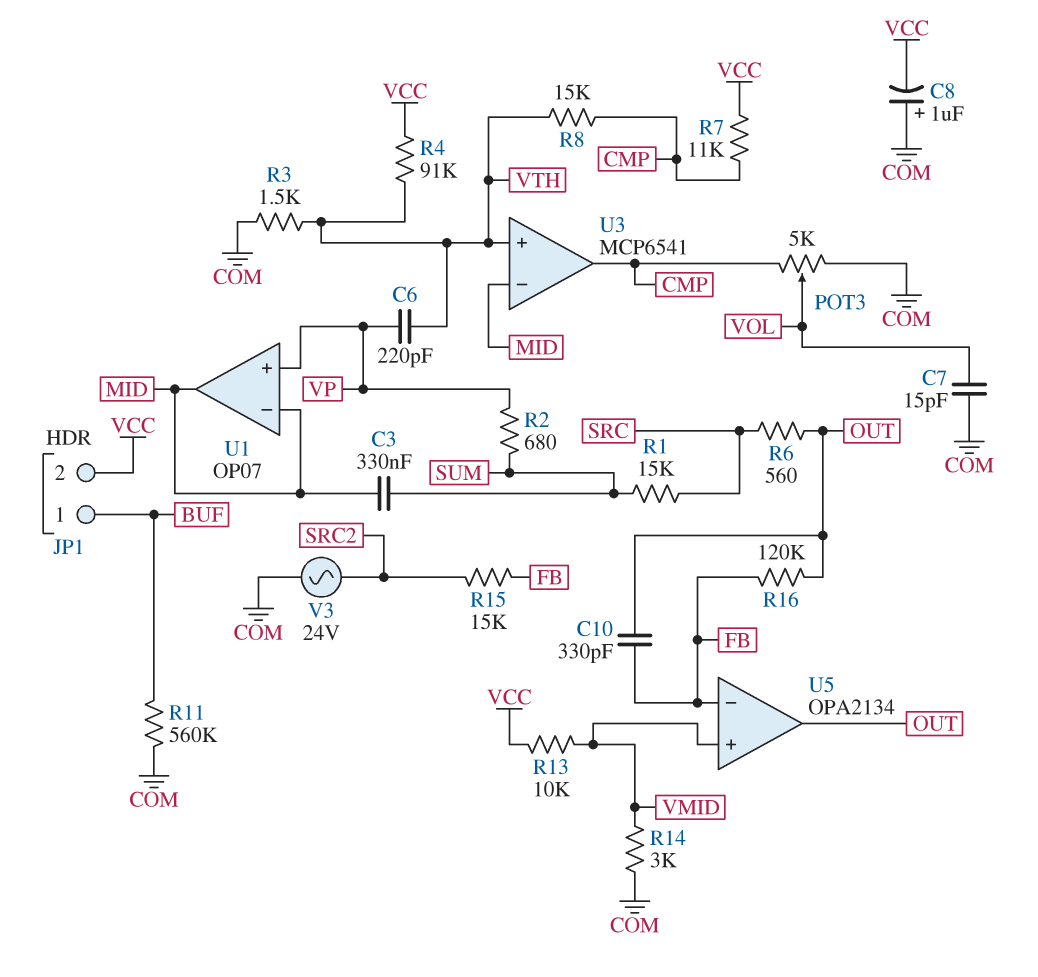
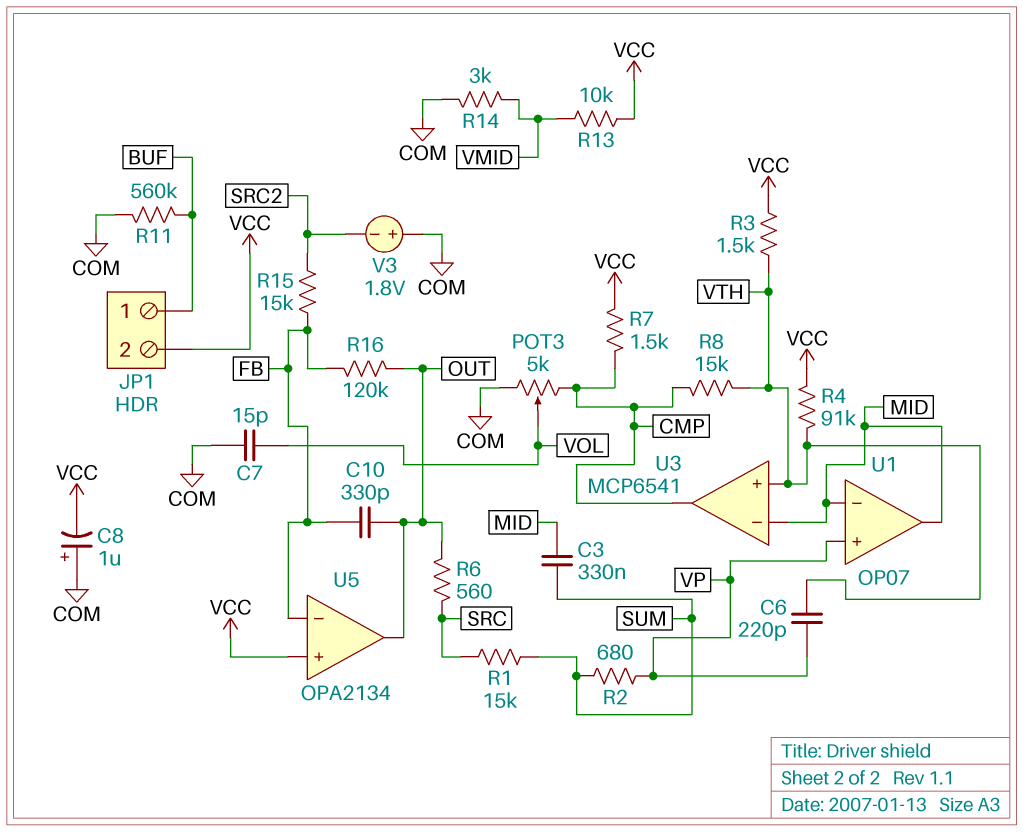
R3: 1.5k (COM, VTH) -> 1.5k (VCC, VTH)
R7: 11k (CMP, VCC) -> 1.5k (CMP, VCC)
U5 pin in+: VMID -> VCC
V3: AC 24V (COM, SRC2) -> 1.8V (plus COM, minus SRC2)

